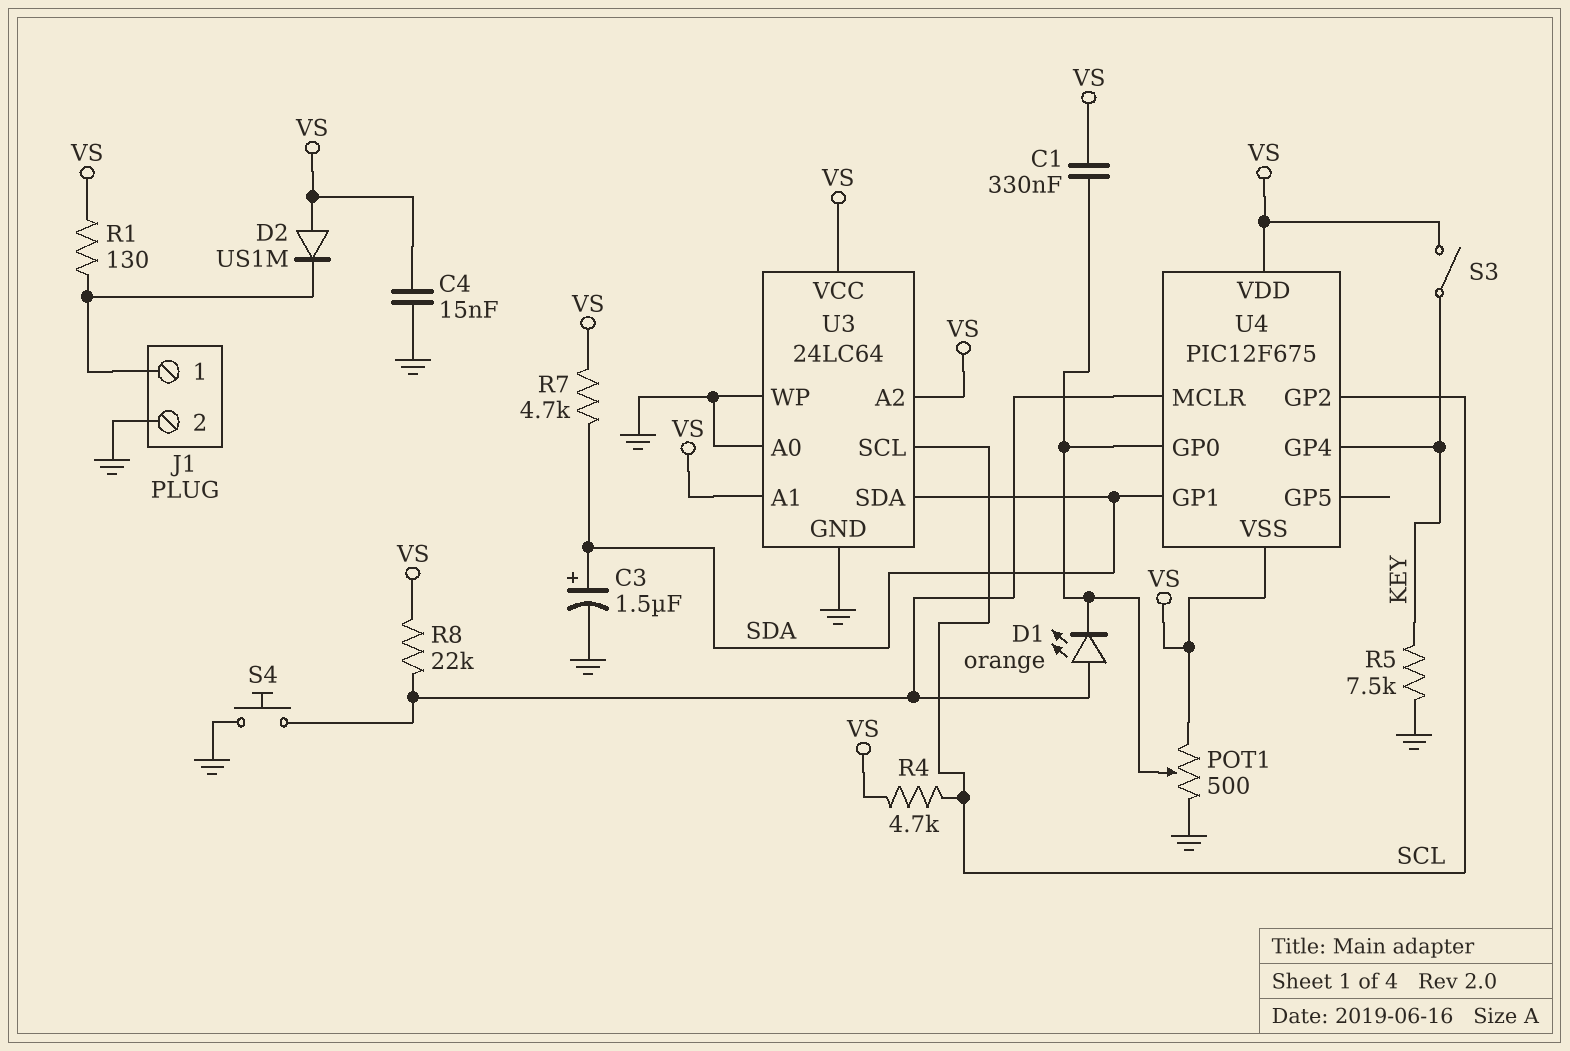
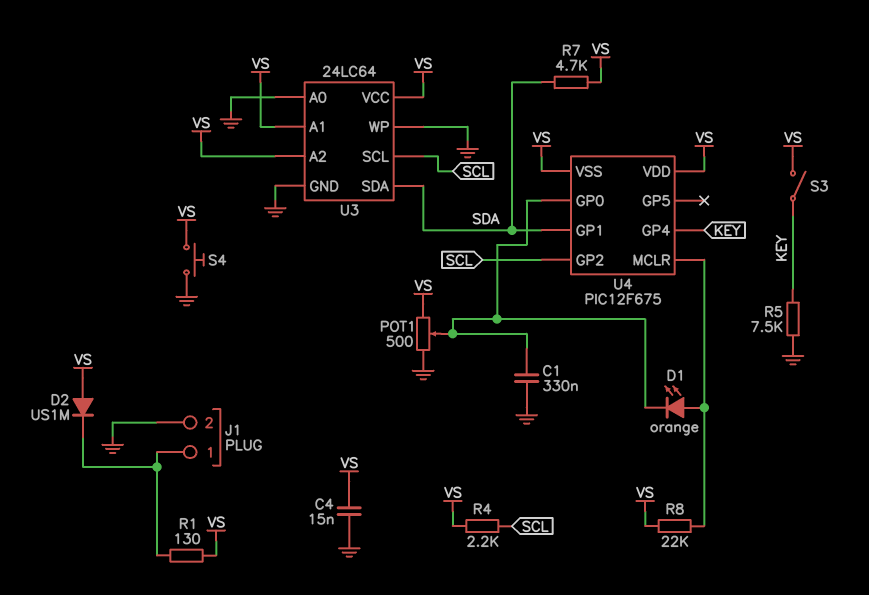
C1: 330nF (U4/GP0, VS) -> 330nF (GND, U4/GP0)
C3: 1.5uF (plus SDA, minus GND) -> none
R4: 4.7k (SCL, VS) -> 2.2k (SCL, VS)
S4: button (GND, U4/MCLR) -> button (GND, VS)

